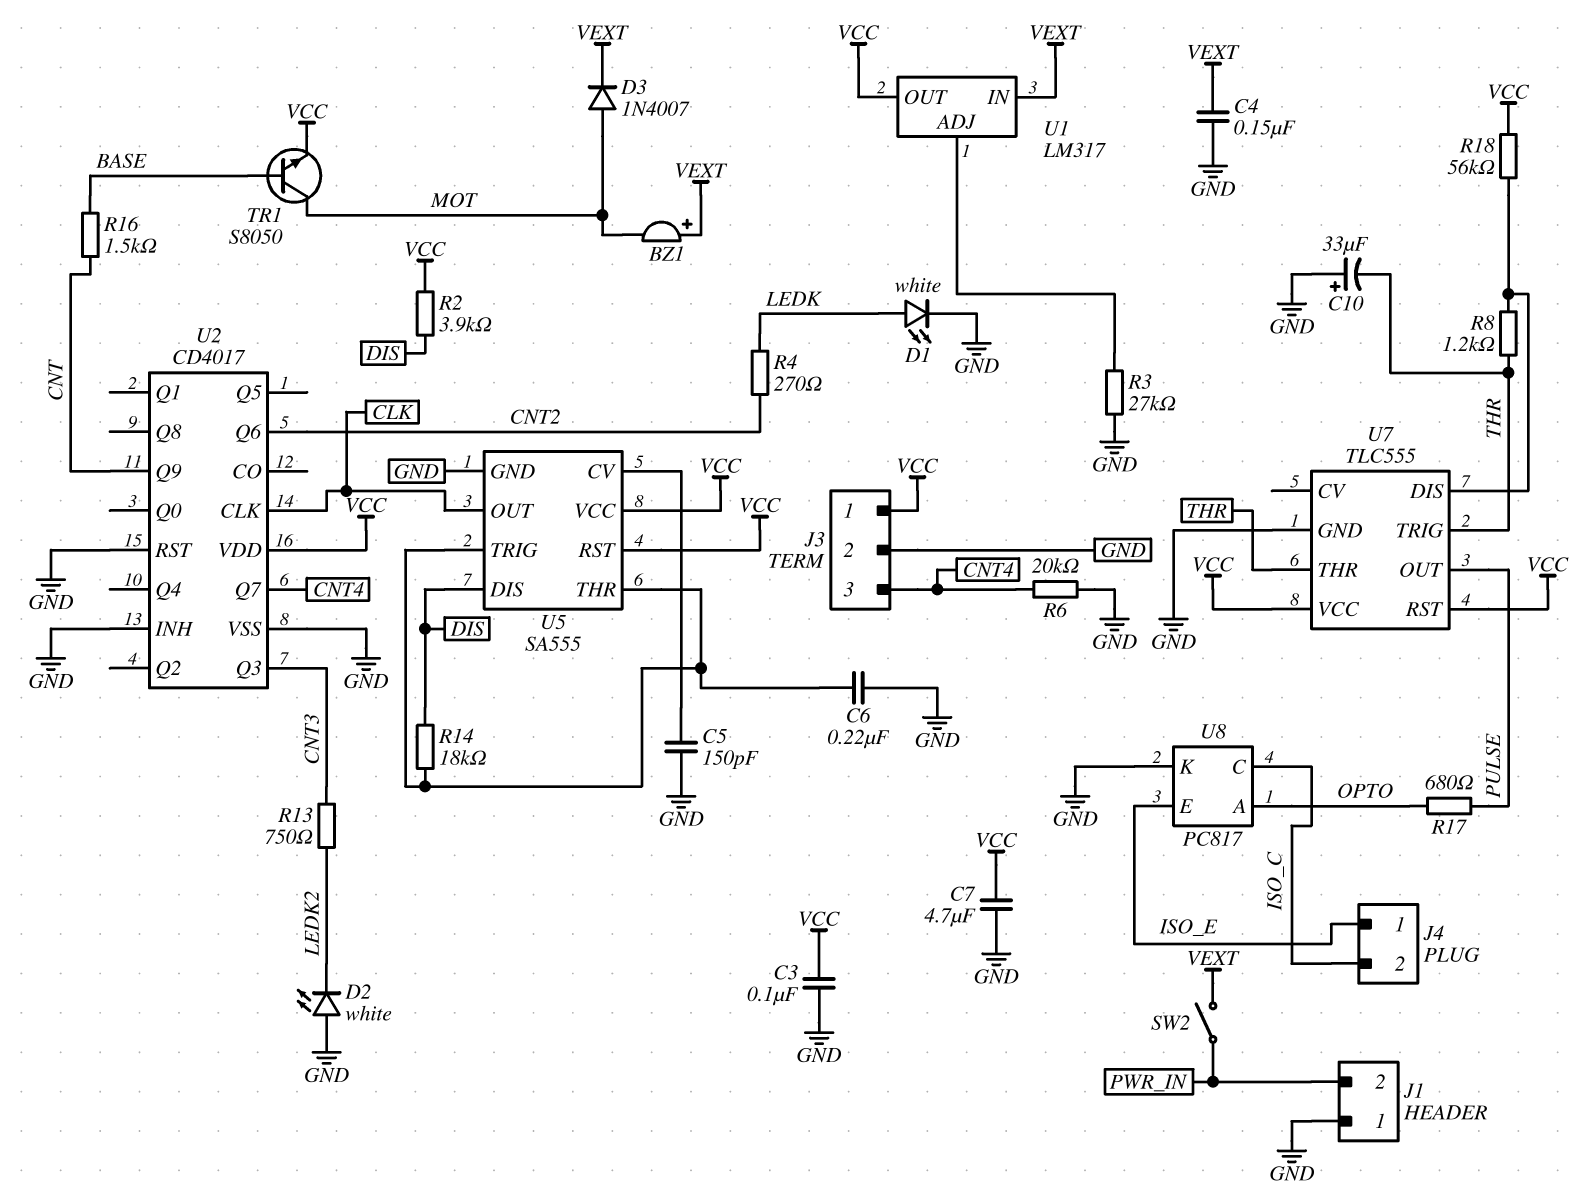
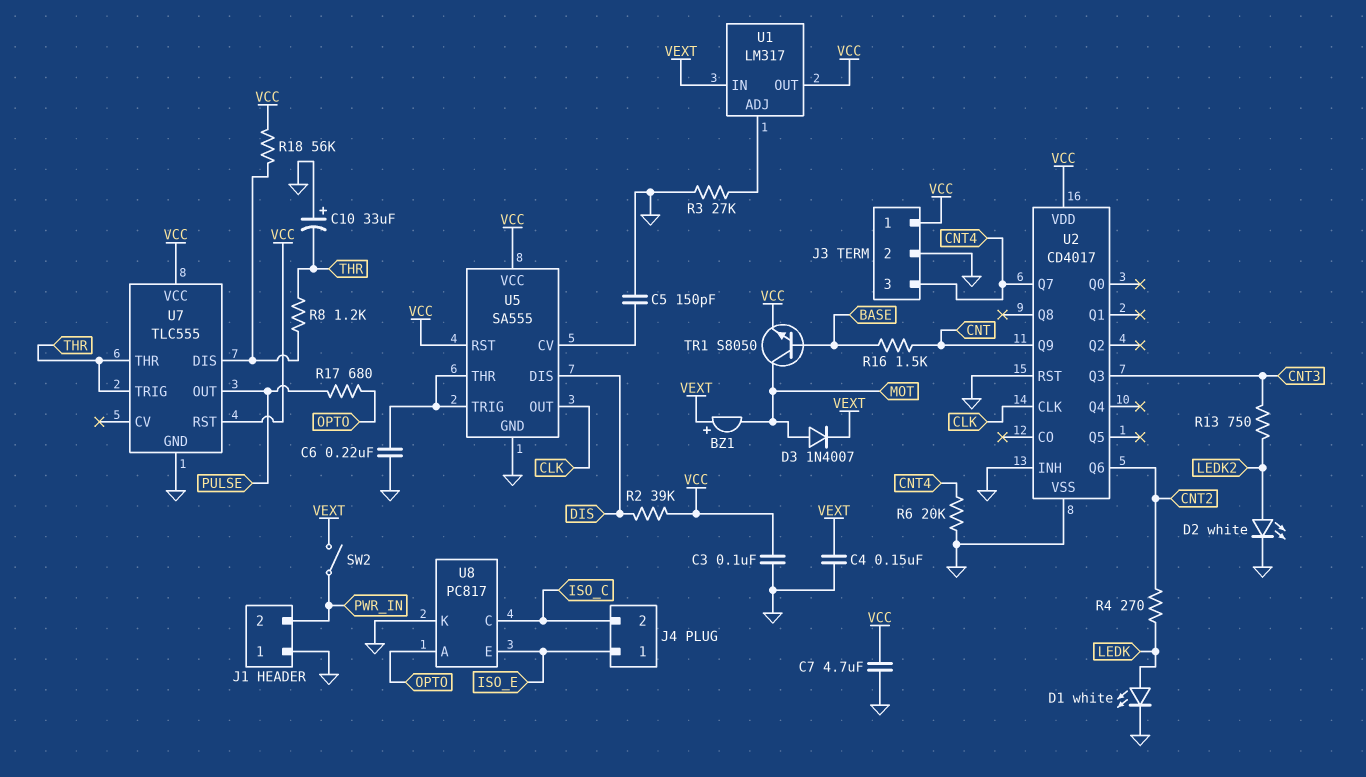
D2: LED white (A GND, K LEDK2) -> LED white (A LEDK2, K GND)
R2: 3.9k (DIS, VCC) -> 39k (DIS, VCC)
R14: 18k (DIS, U5/THR) -> none

